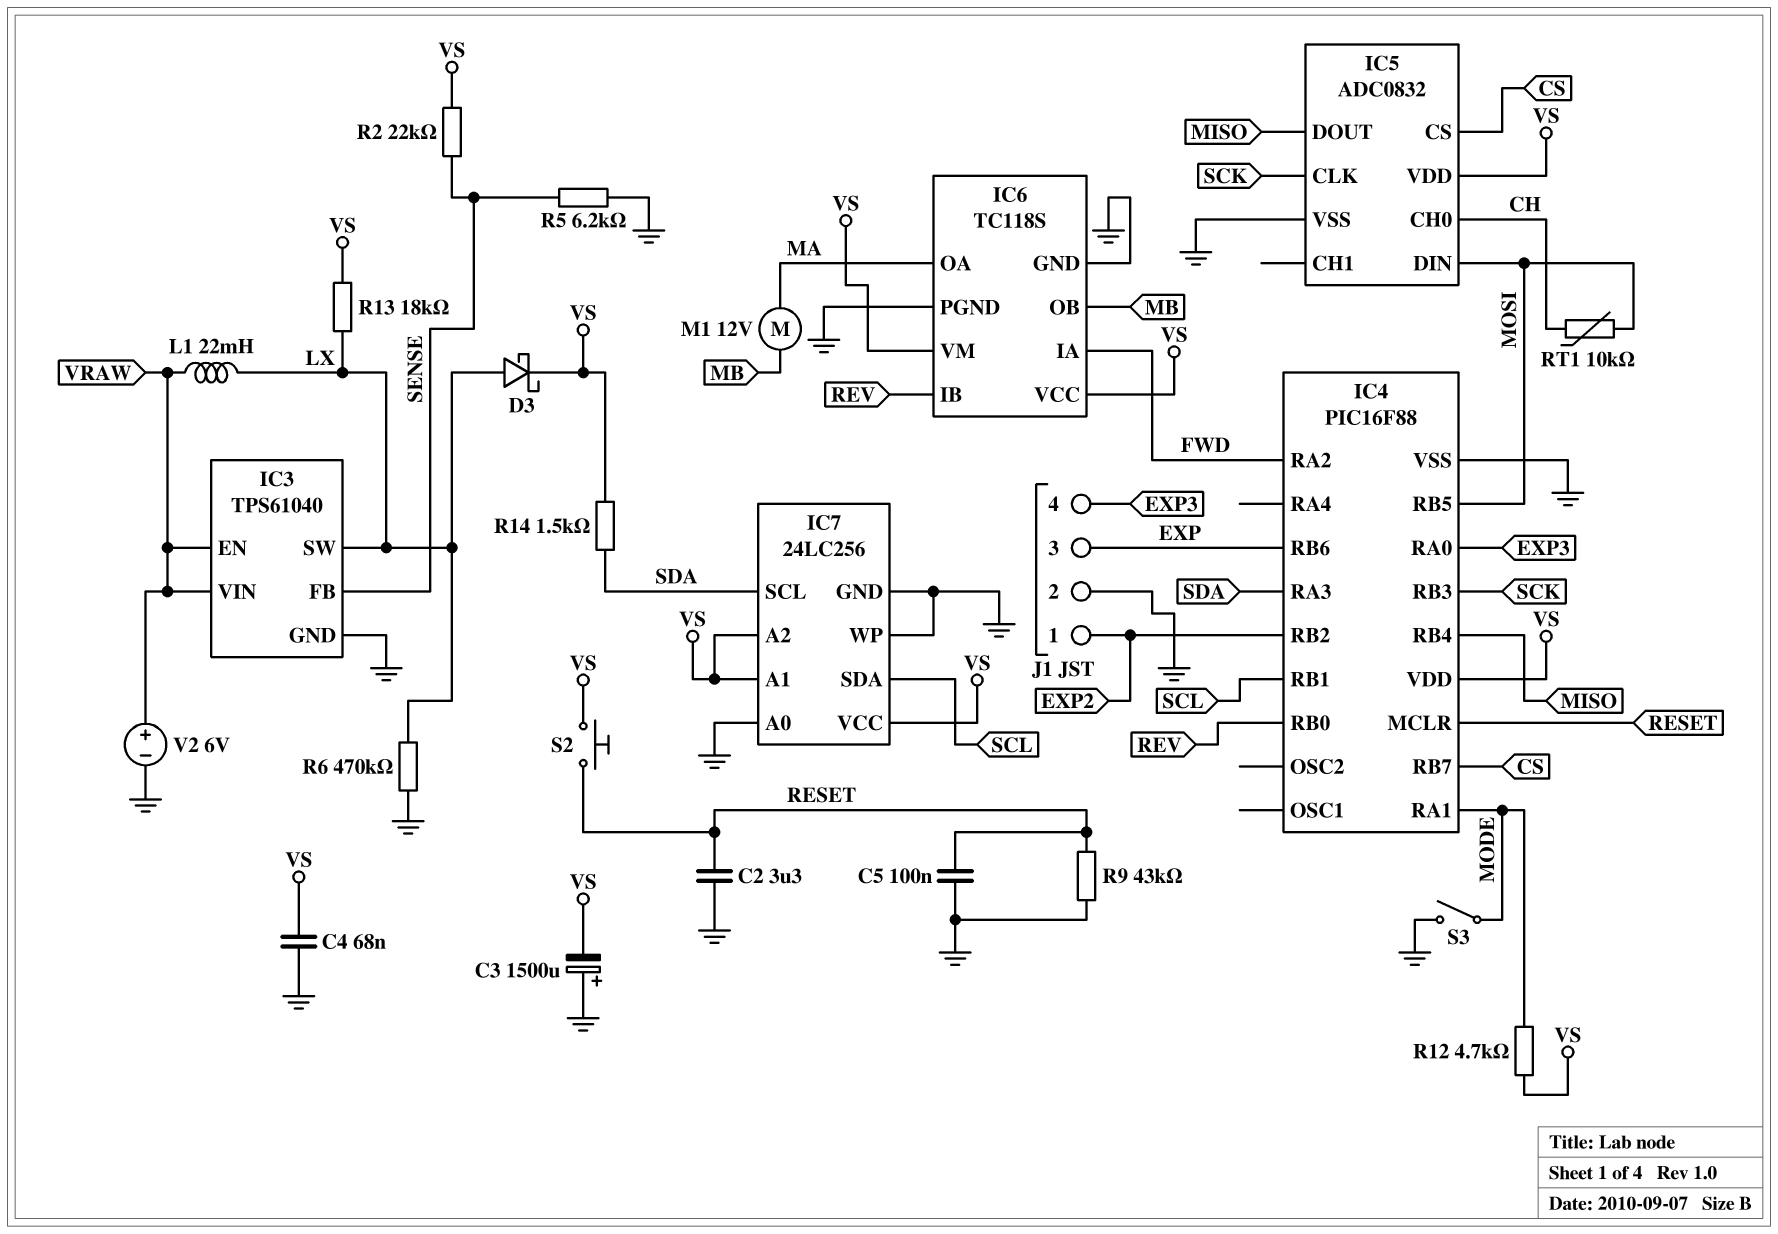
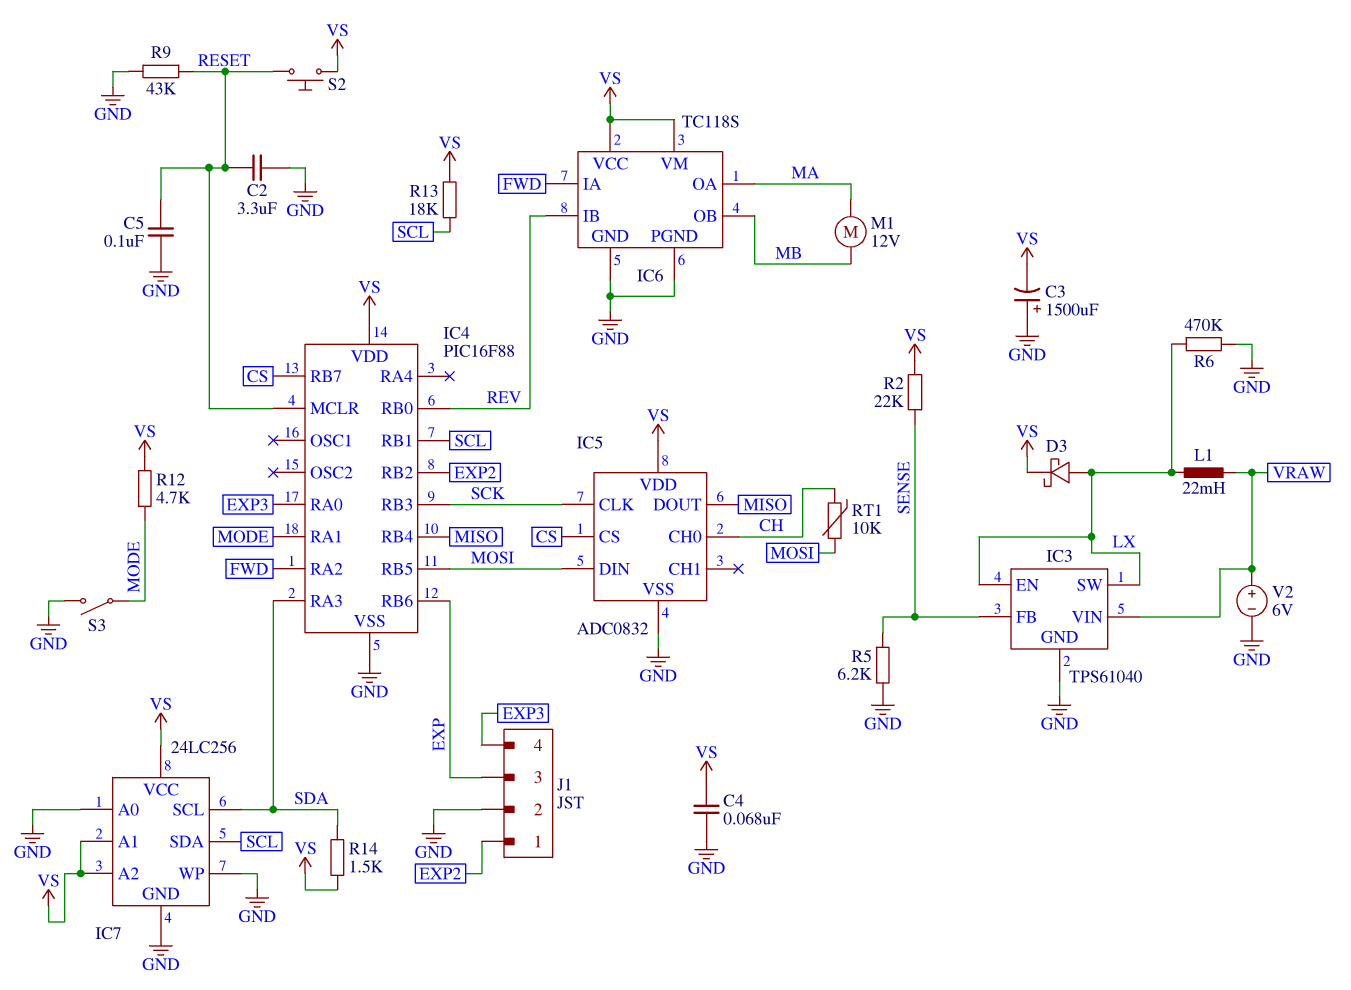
IC3 pin EN: VRAW -> LX
R13: 18k (LX, VS) -> 18k (SCL, VS)

